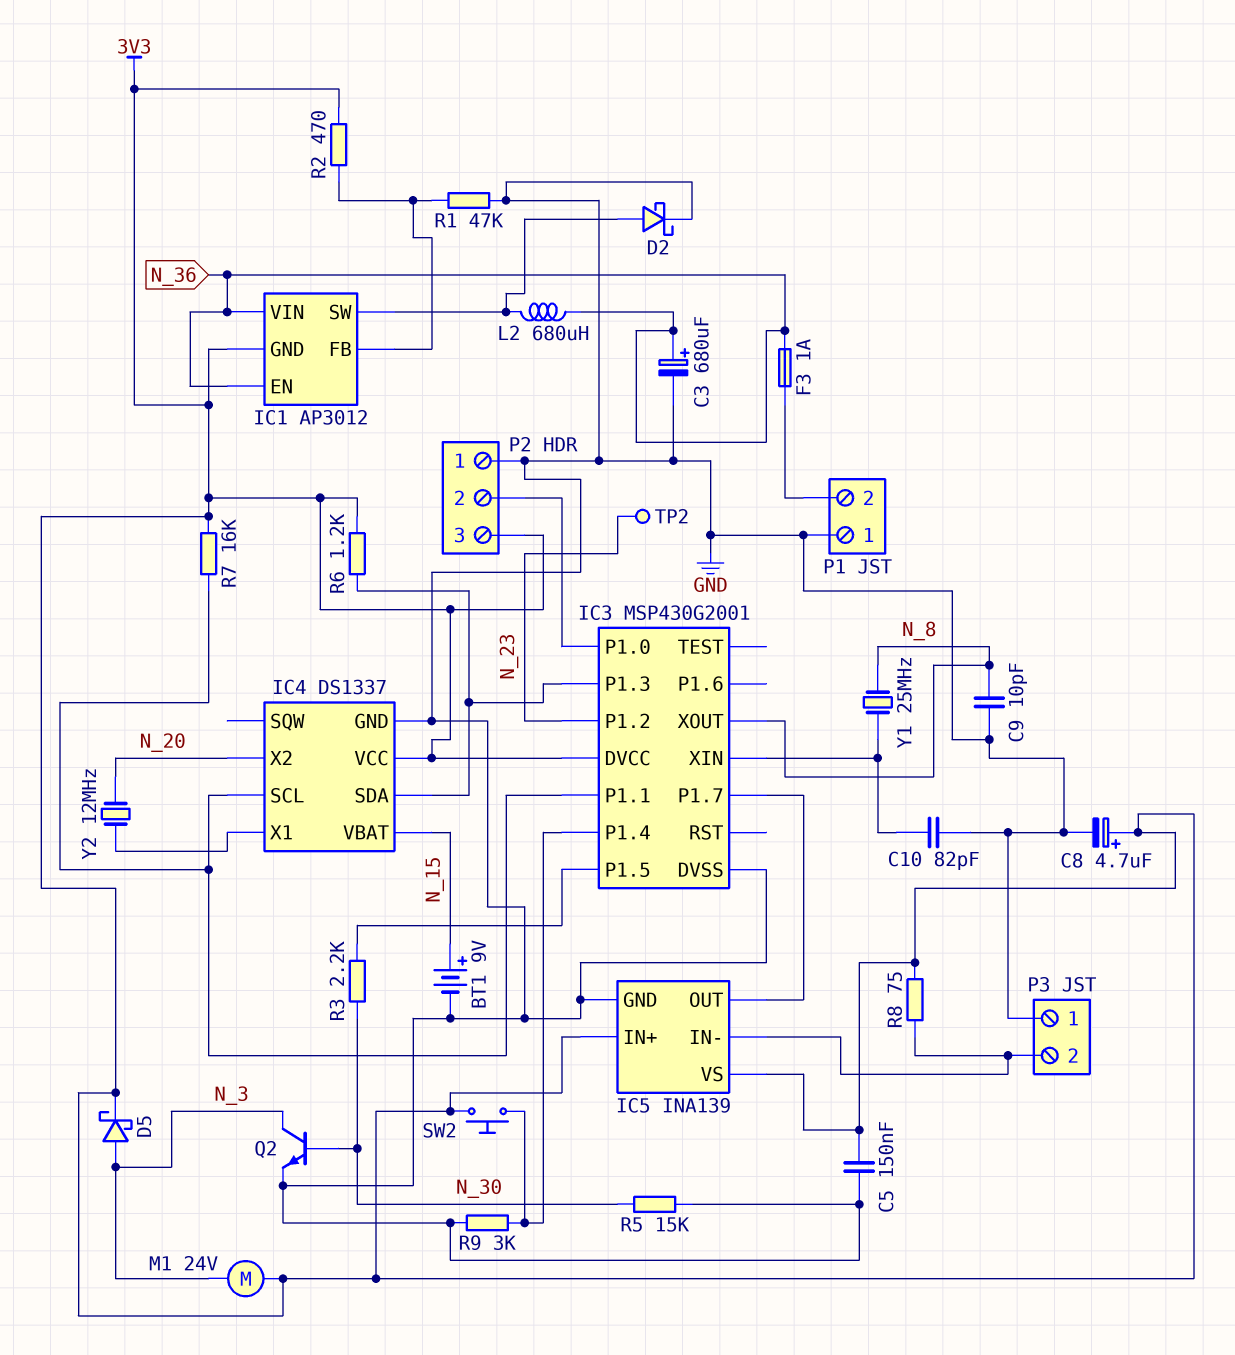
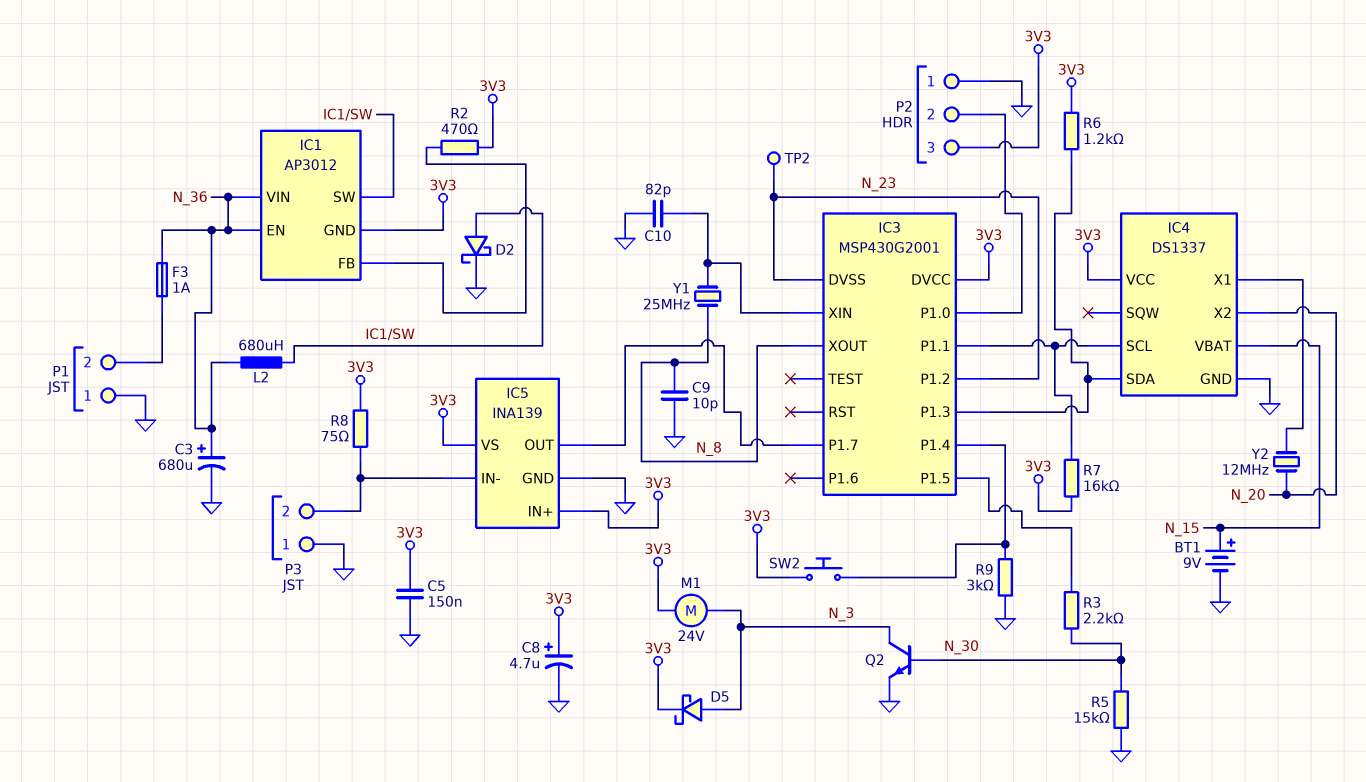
IC3 pin DVSS: GND -> N_23
R1: 47k (GND, IC1/FB) -> none

